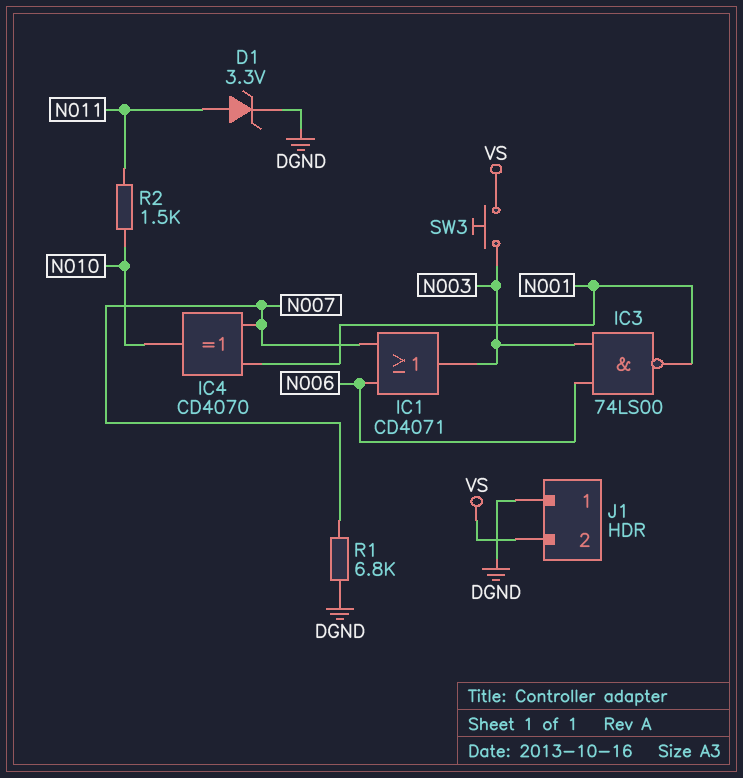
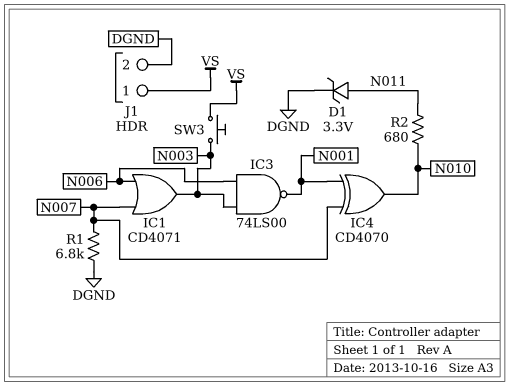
J1 pin 1: DGND -> VS
J1 pin 2: VS -> DGND
R2: 1.5k (N010, N011) -> 680 (N010, N011)

